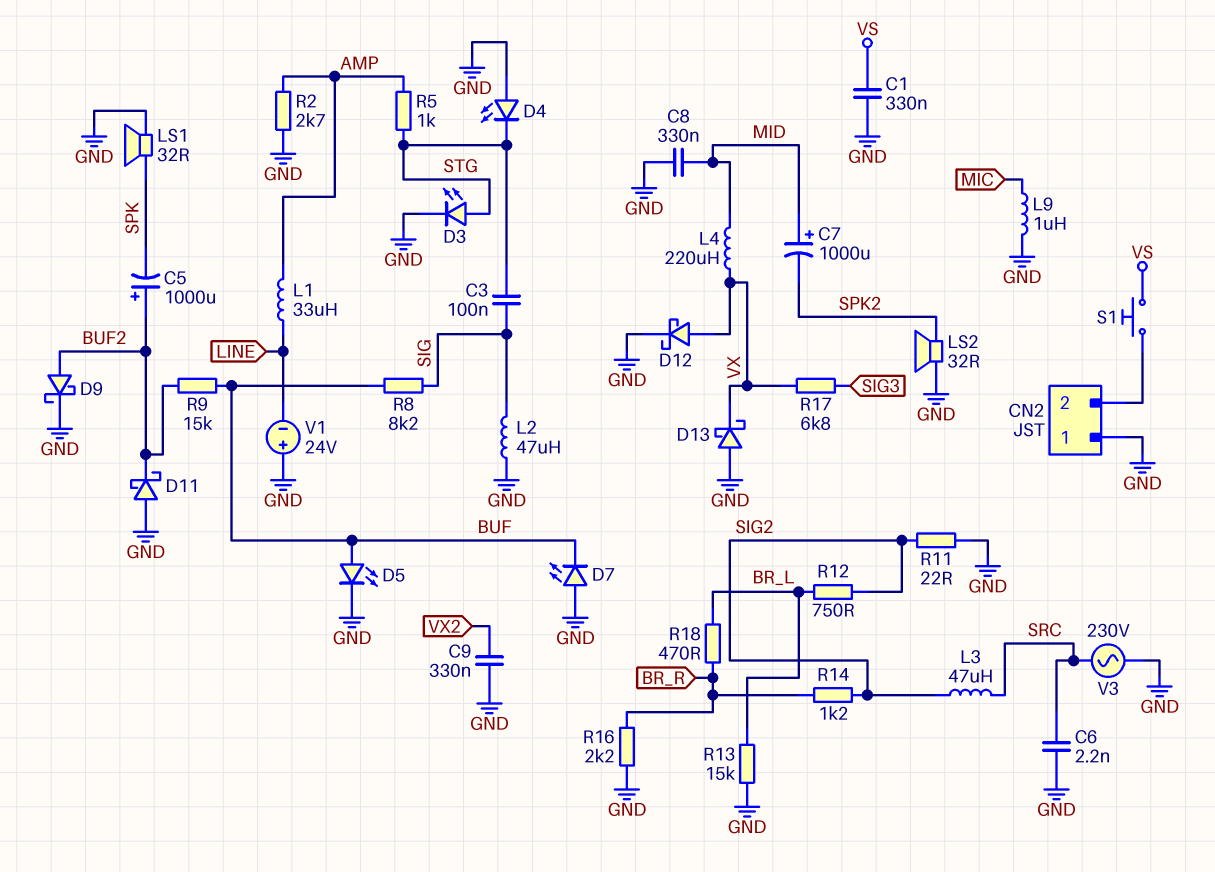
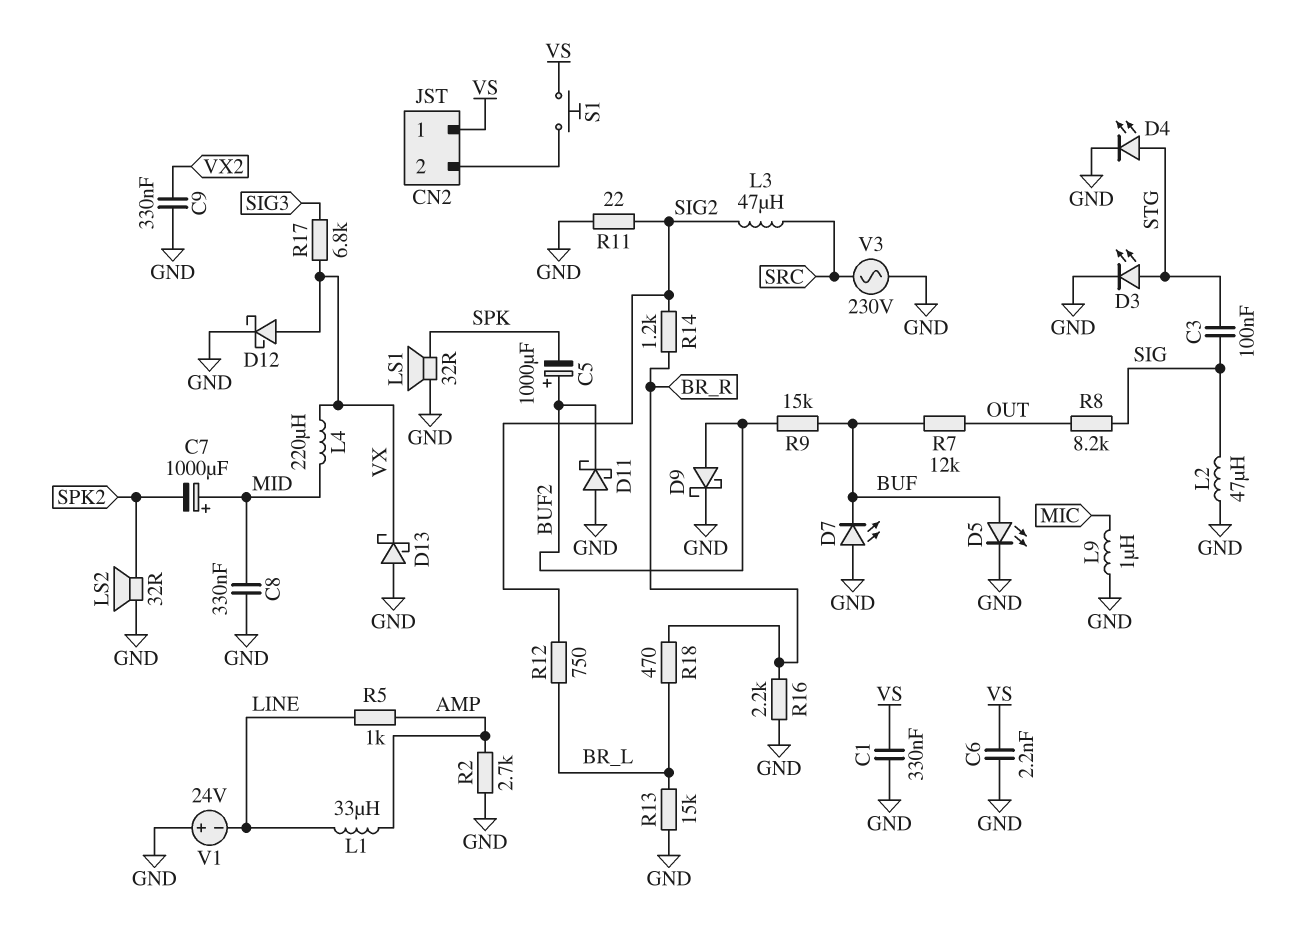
C6: 2.2nF (GND, SRC) -> 2.2nF (GND, VS)
CN2 pin 1: GND -> VS
D4: LED (A GND, K STG) -> LED (A STG, K GND)
R5: 1k (AMP, STG) -> 1k (AMP, LINE)
R7: none -> 12k (BUF, OUT)
R8: 8.2k (BUF, SIG) -> 8.2k (OUT, SIG)

